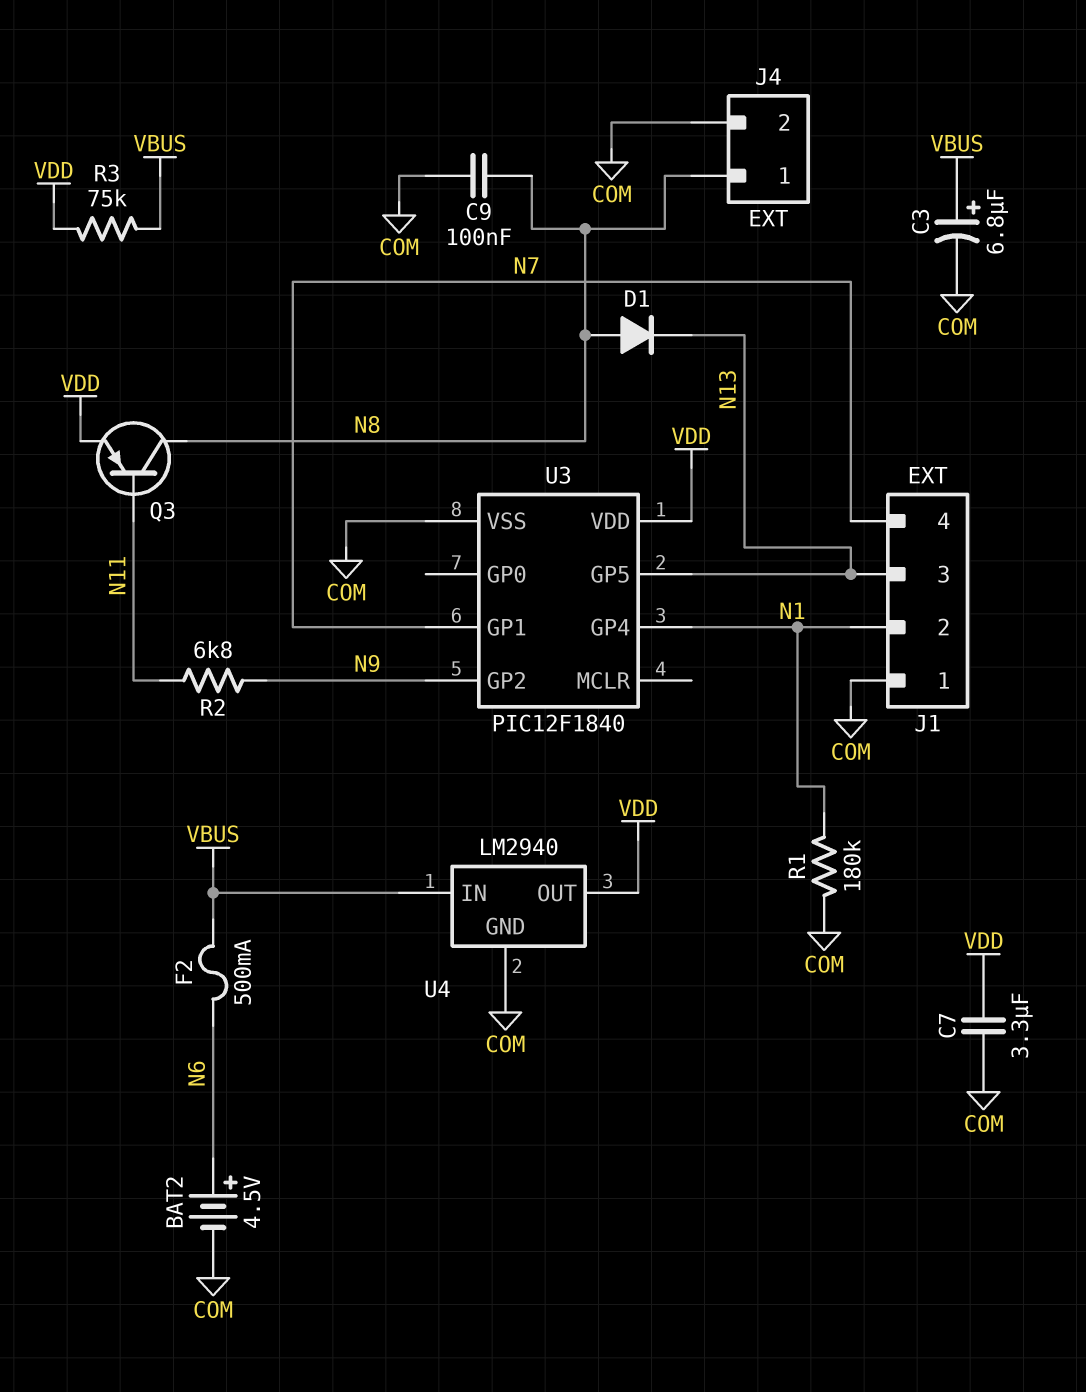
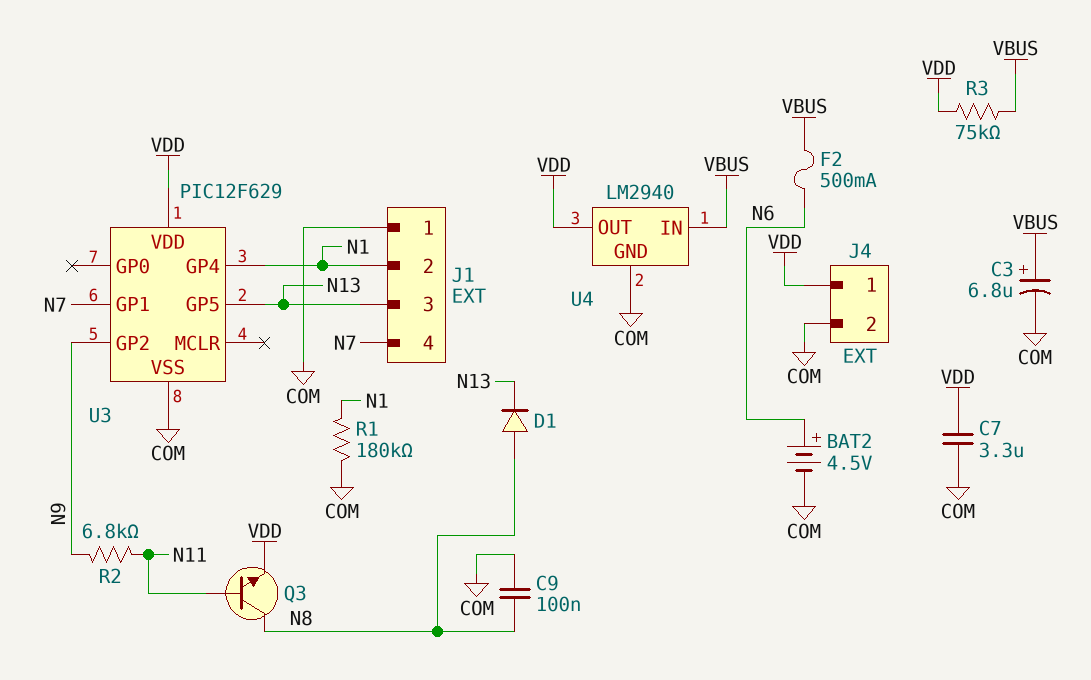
J4 pin 1: N8 -> VDD
Q3: PNP (B N11, C N8, E VDD) -> NPN (B N11, C N8, E VDD)
U3: PIC12F1840 -> PIC12F629

